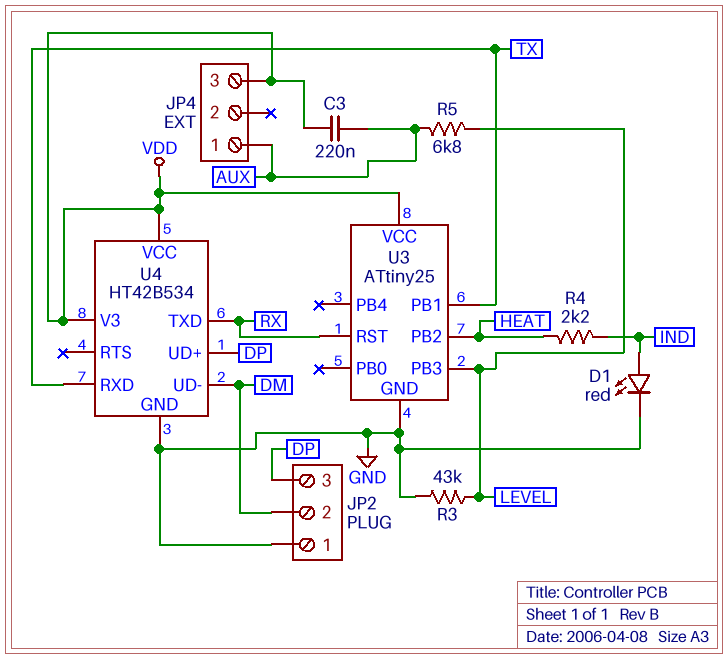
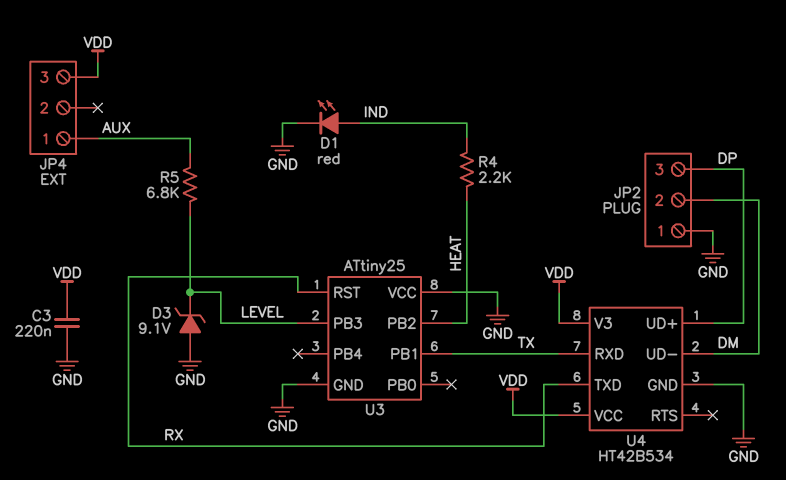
C3: 220nF (AUX, VDD) -> 220nF (GND, VDD)
D3: none -> zener 9.1V (A GND, K LEVEL)
R3: 43k (GND, LEVEL) -> none
U3 pin VCC: VDD -> GND

